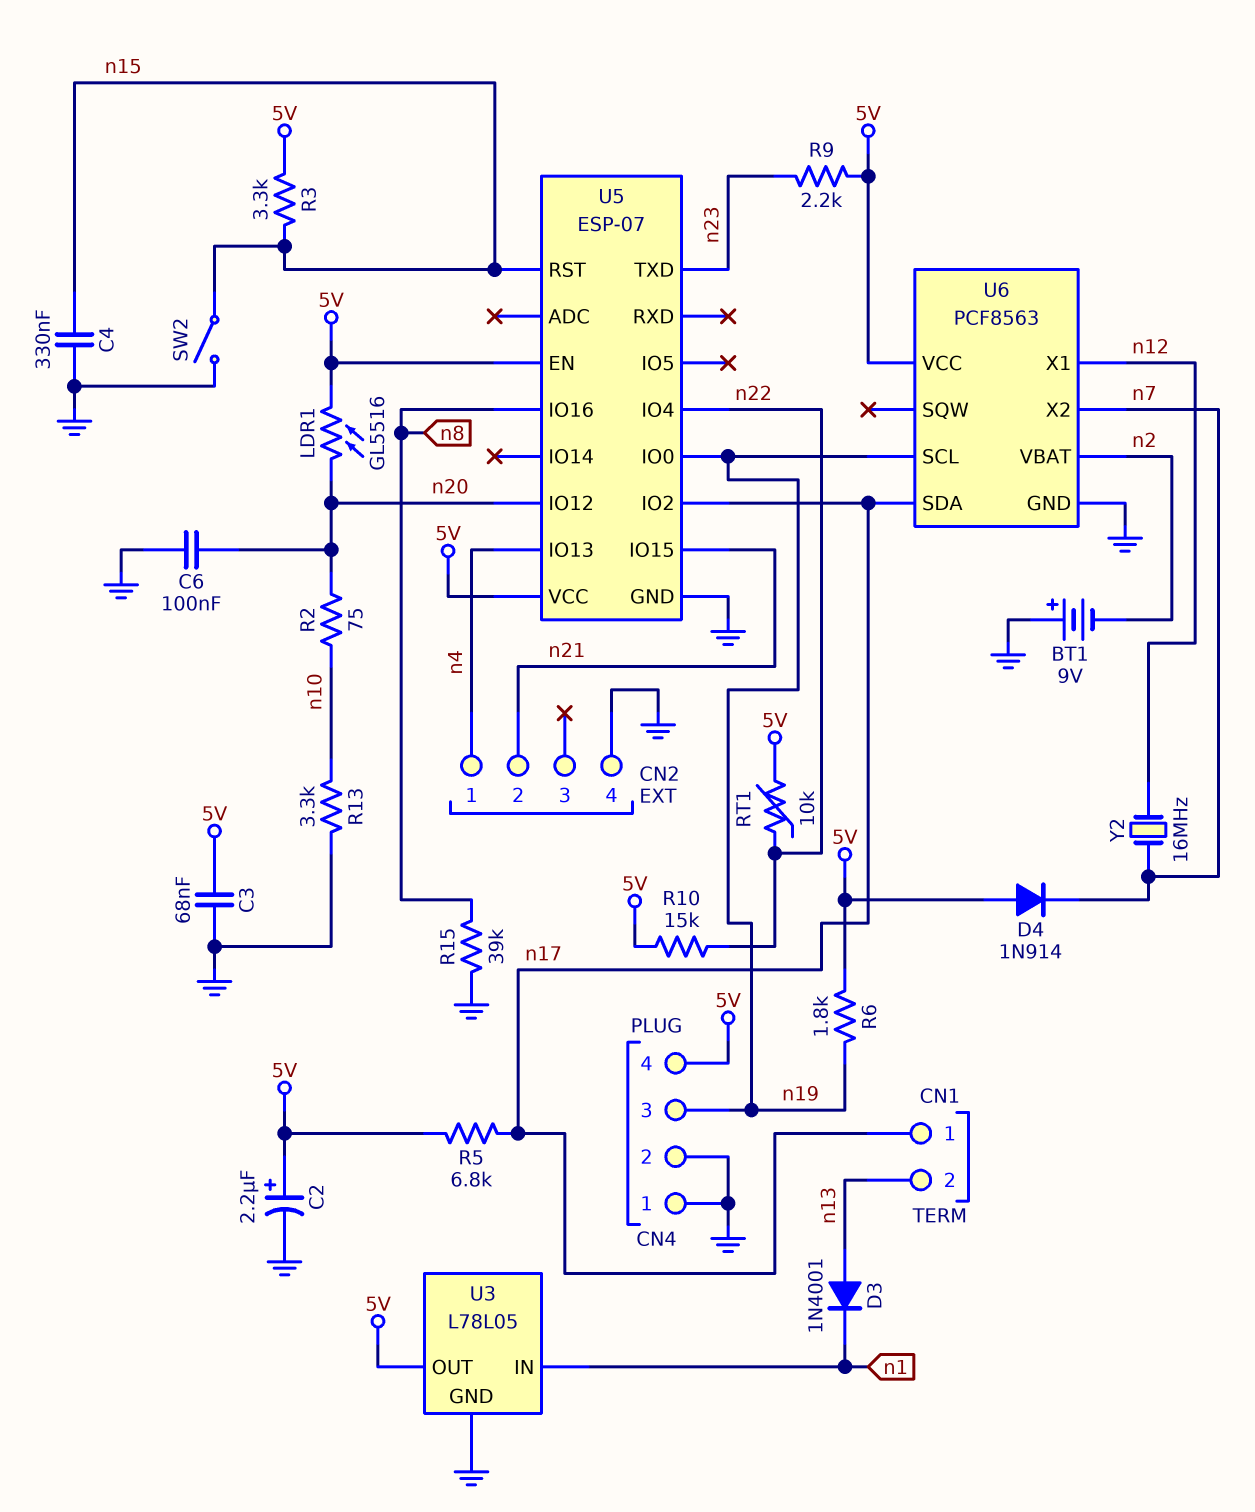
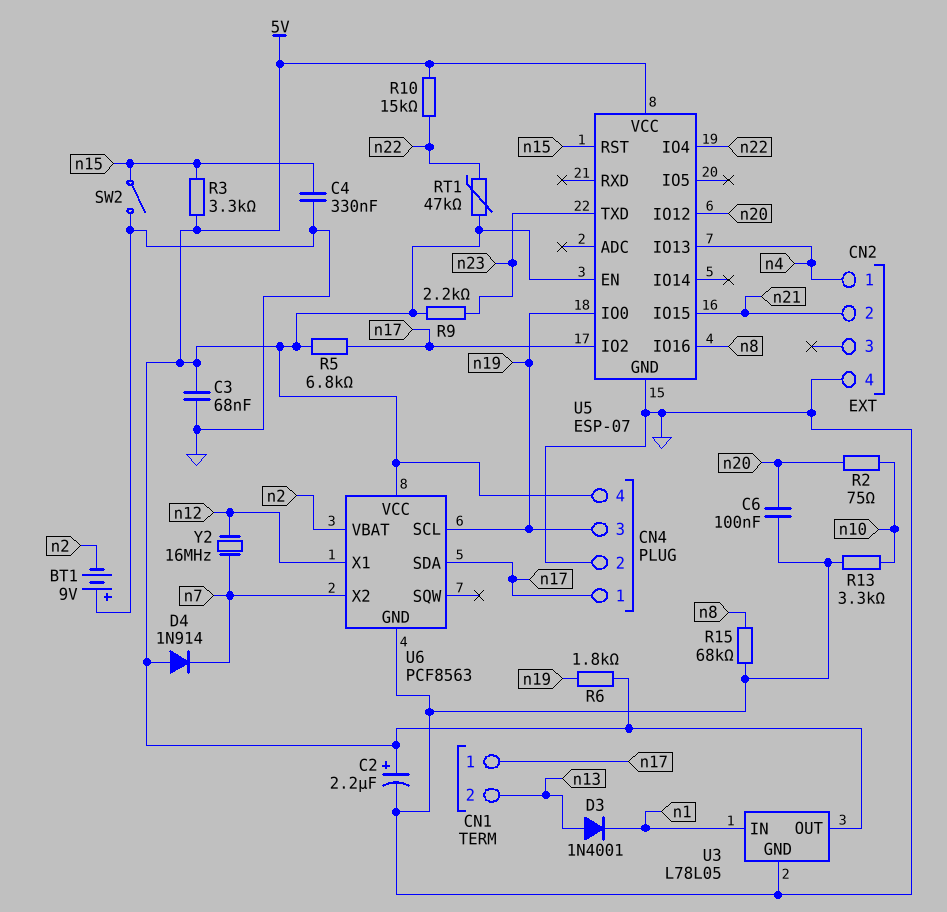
CN4 pin 1: GND -> n17
LDR1: GL5516 (5V, n20) -> none
R15: 39k (GND, n8) -> 68k (GND, n8)
RT1: 10k (5V, n22) -> 47k (5V, n22)

